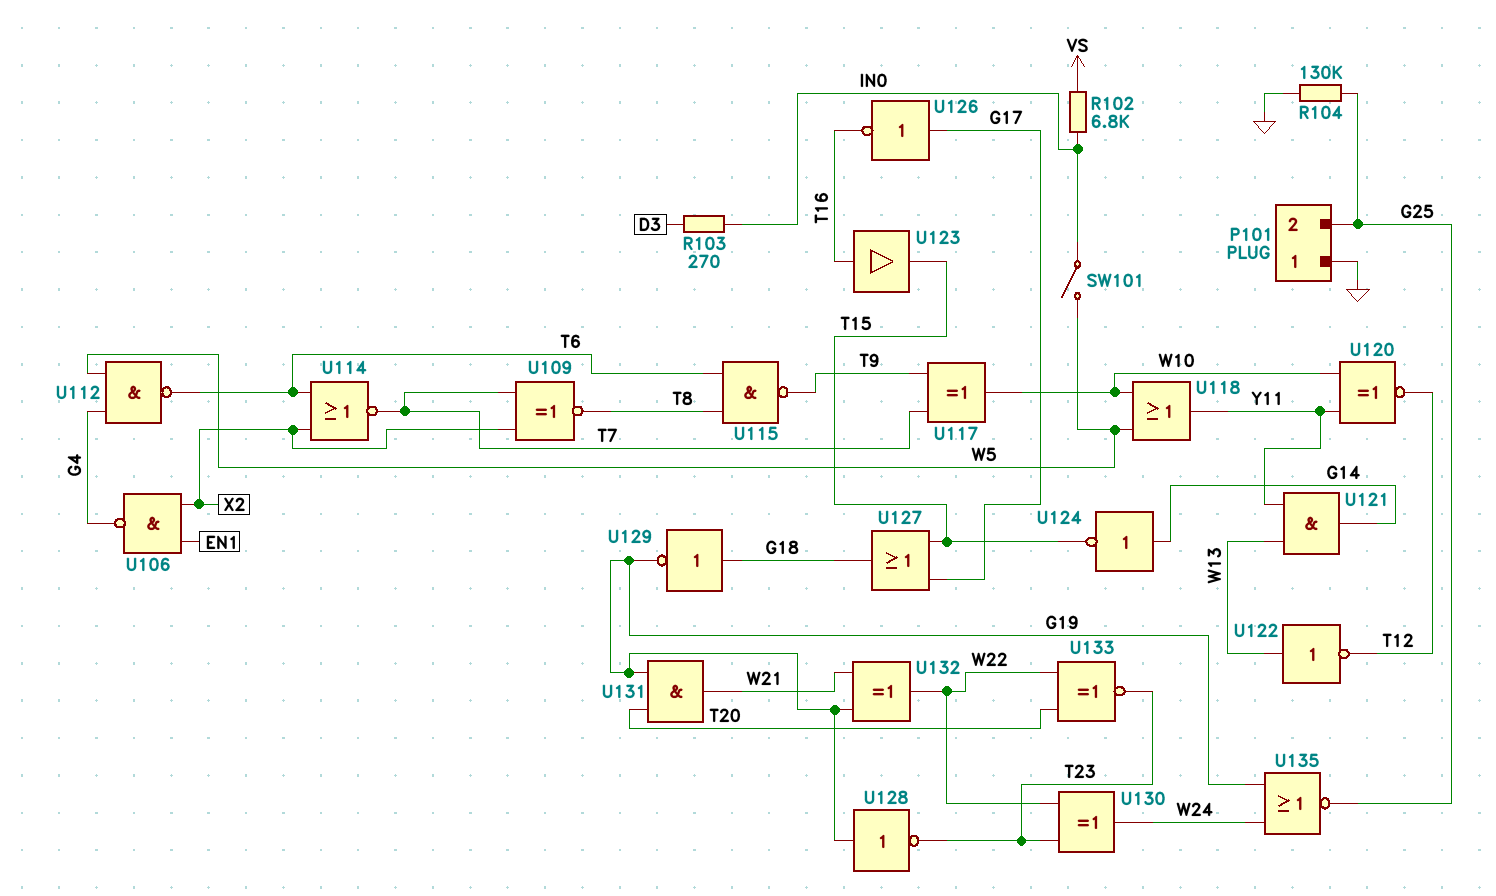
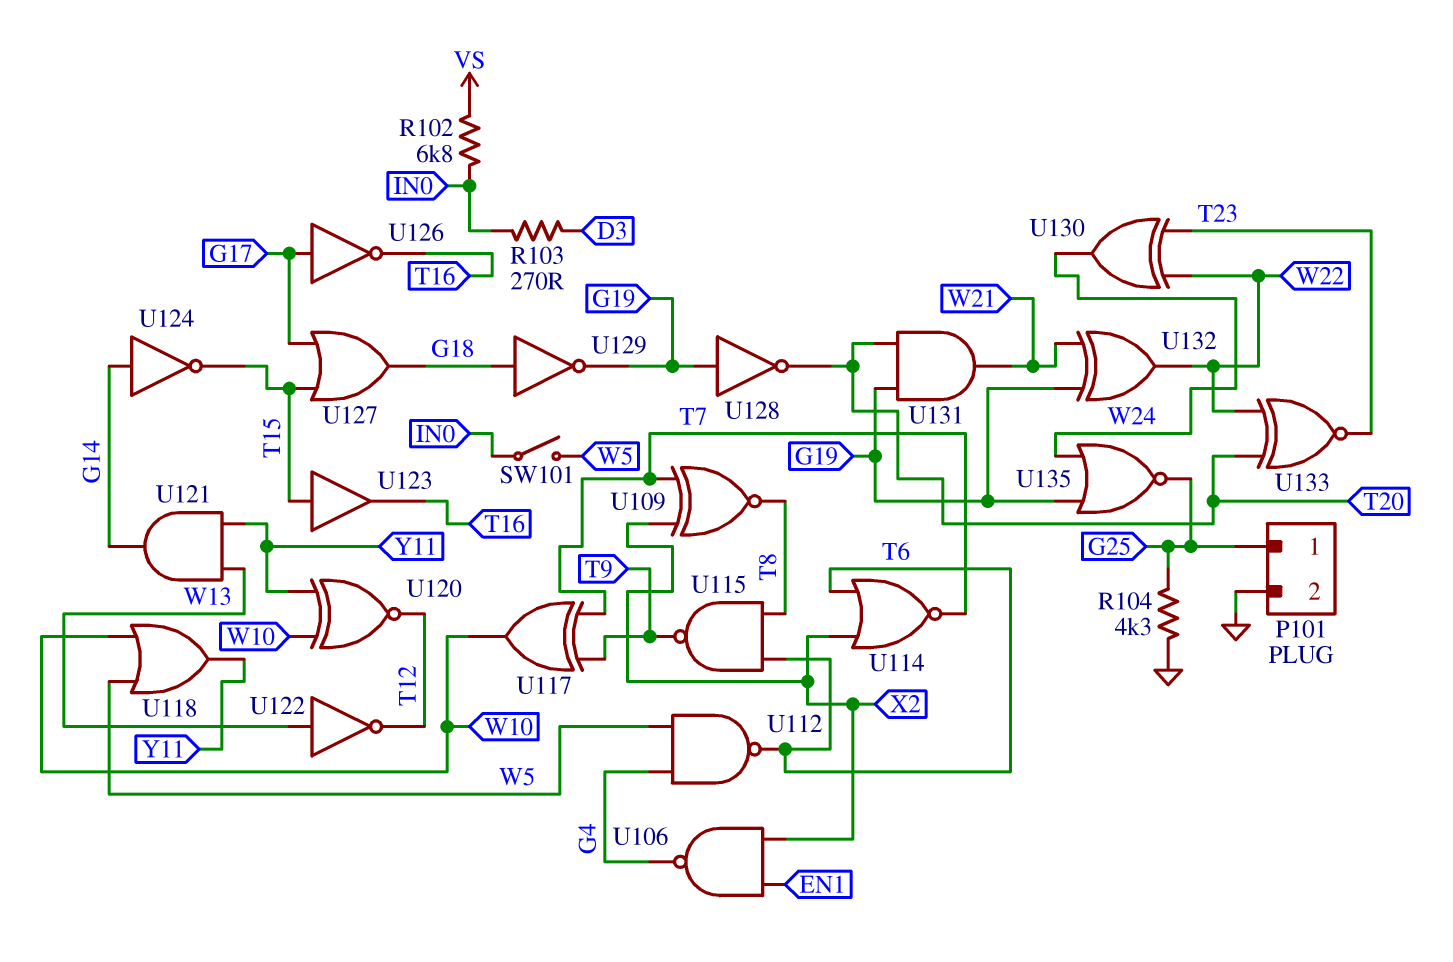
P101 pin 1: GND -> G25
P101 pin 2: G25 -> GND
R104: 130k (G25, GND) -> 4.3k (G25, GND)
U123: buffer (in T16, out T15) -> buffer (in T15, out T16)
U128: NOT (in G19, out T23) -> NOT (in G19, out T20)

